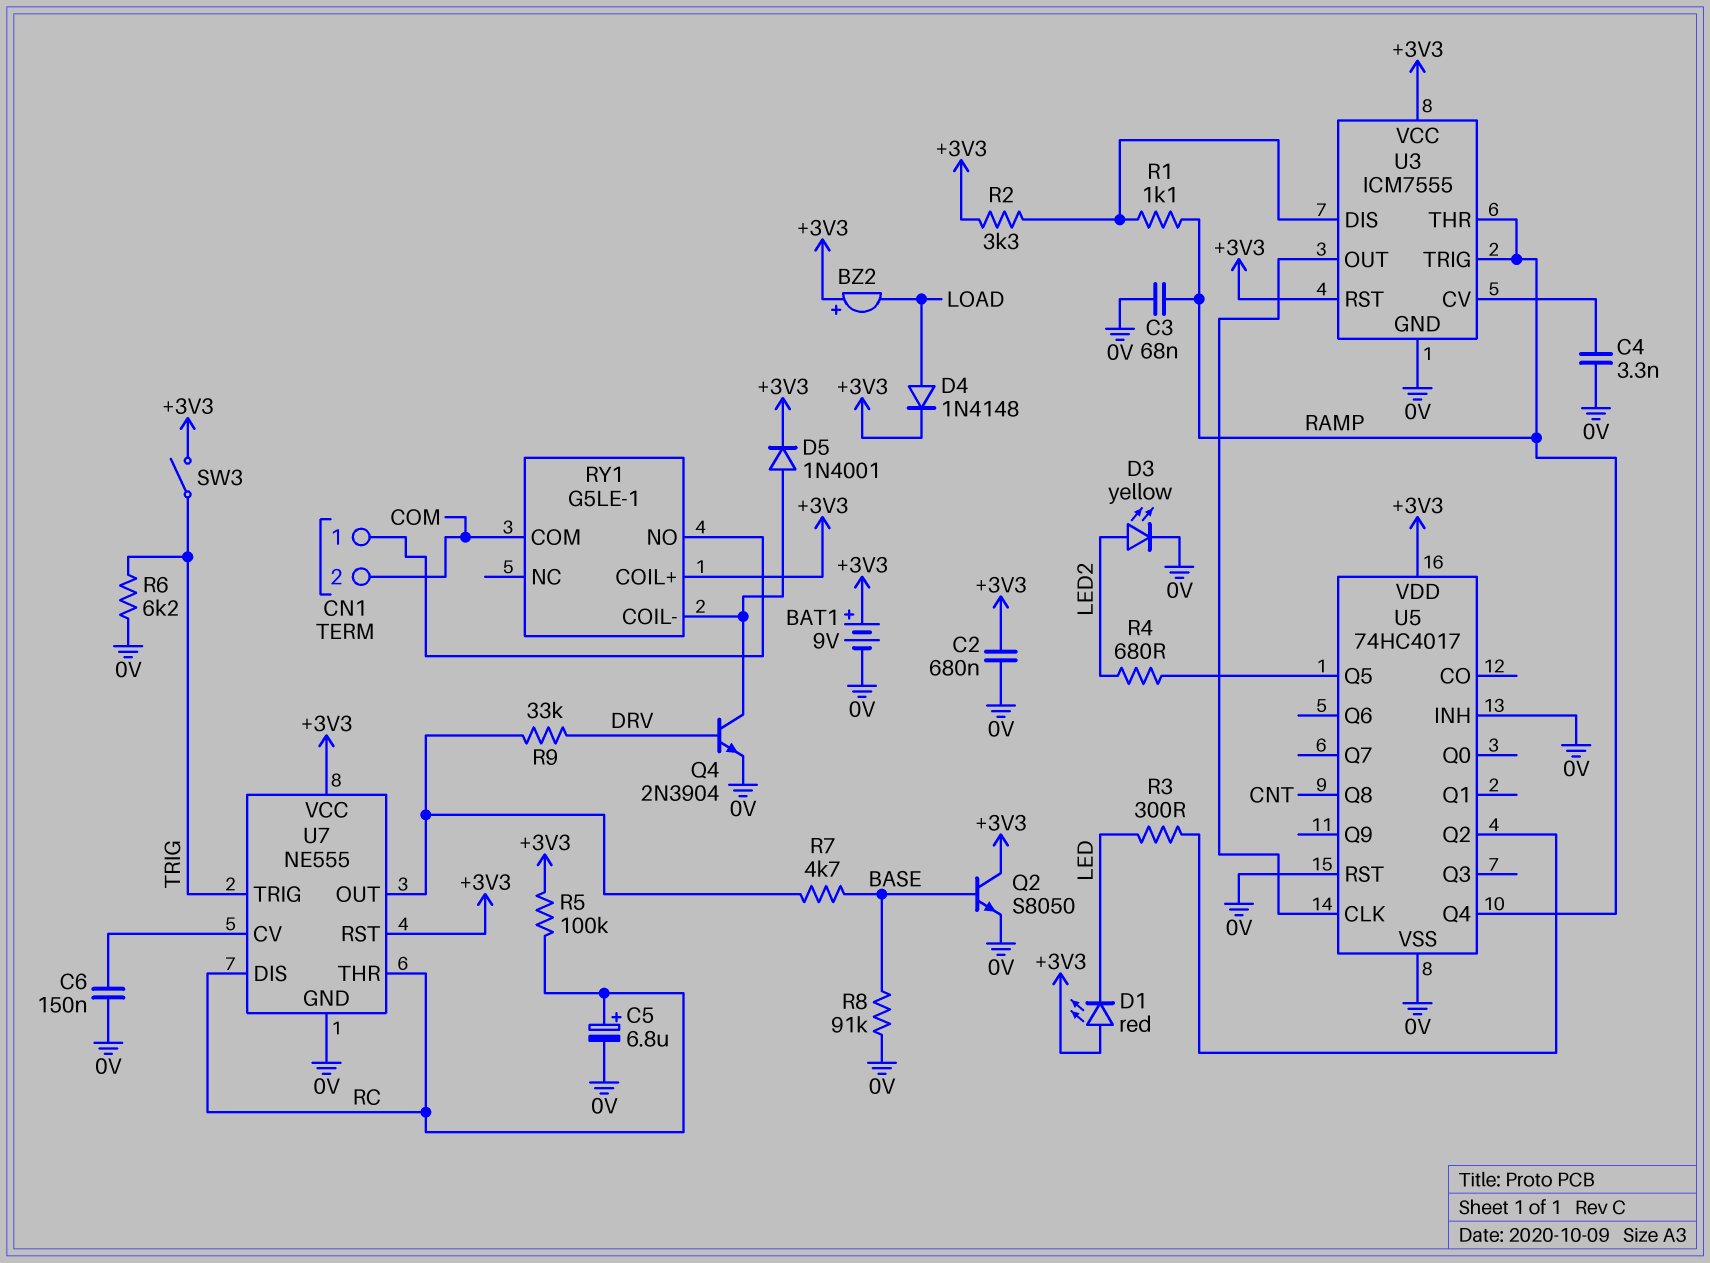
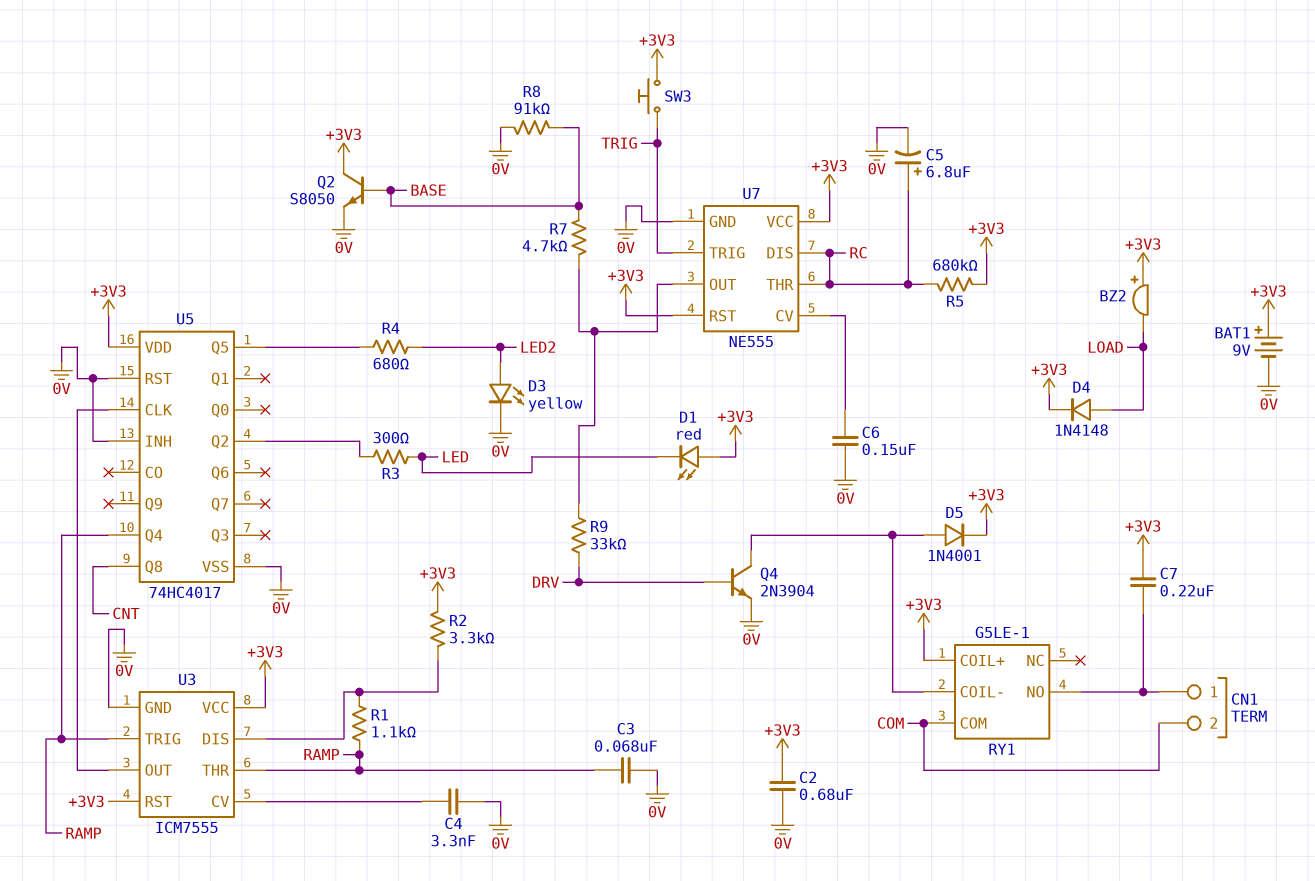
C7: none -> 220nF (+3V3, CN1/1)
R5: 100k (+3V3, RC) -> 680k (+3V3, RC)
R6: 6.2k (0V, TRIG) -> none
SW3: switch (+3V3, TRIG) -> button (+3V3, TRIG)

